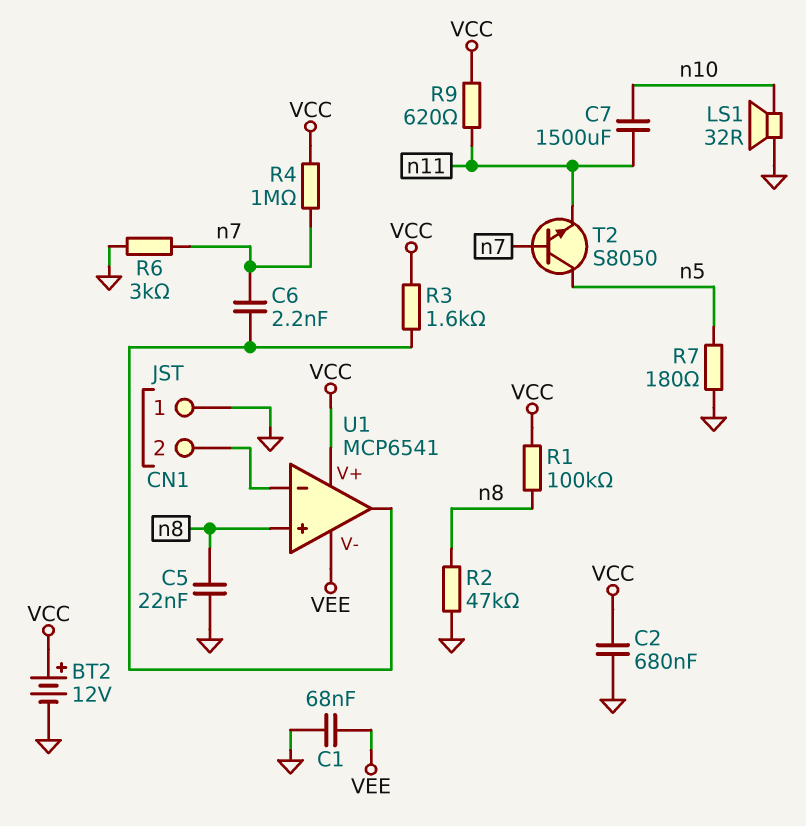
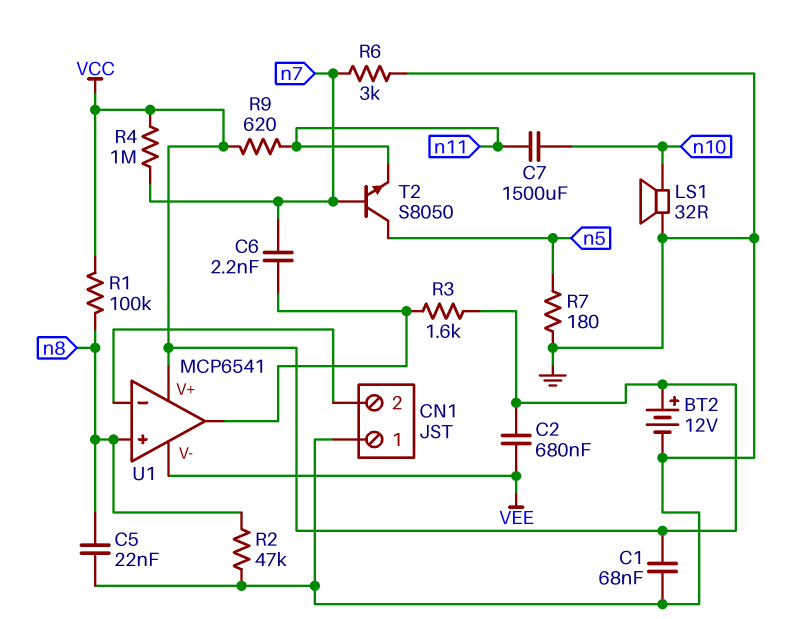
C1: 68nF (GND, VEE) -> 68nF (GND, VCC)
C2: 680nF (GND, VCC) -> 680nF (VCC, VEE)

